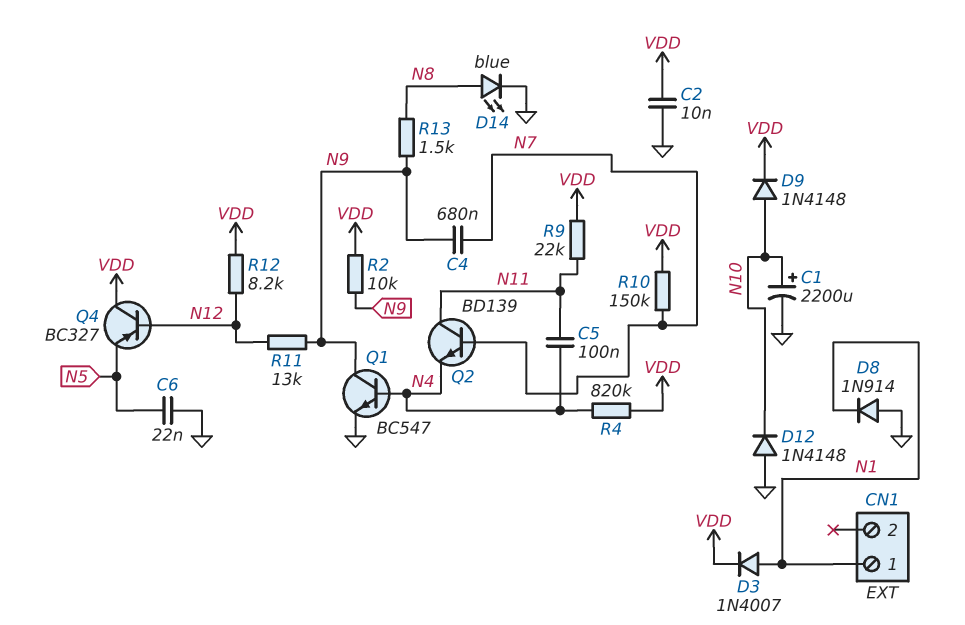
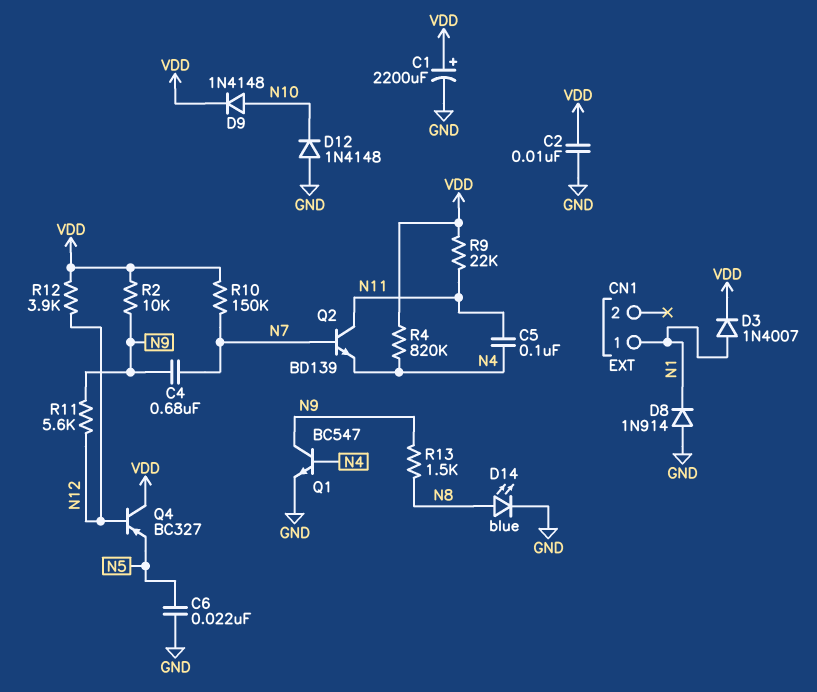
C1: 2200uF (plus N10, minus GND) -> 2200uF (plus VDD, minus GND)
R11: 13k (N9, N12) -> 5.6k (N9, N12)
R12: 8.2k (N12, VDD) -> 3.9k (N12, VDD)

